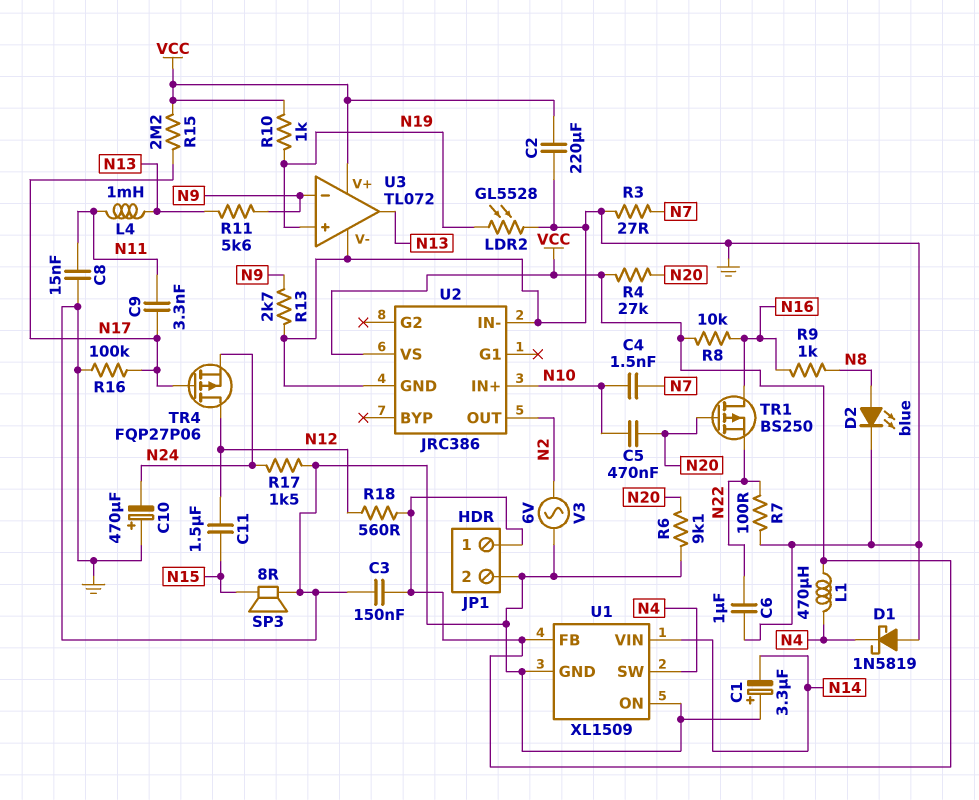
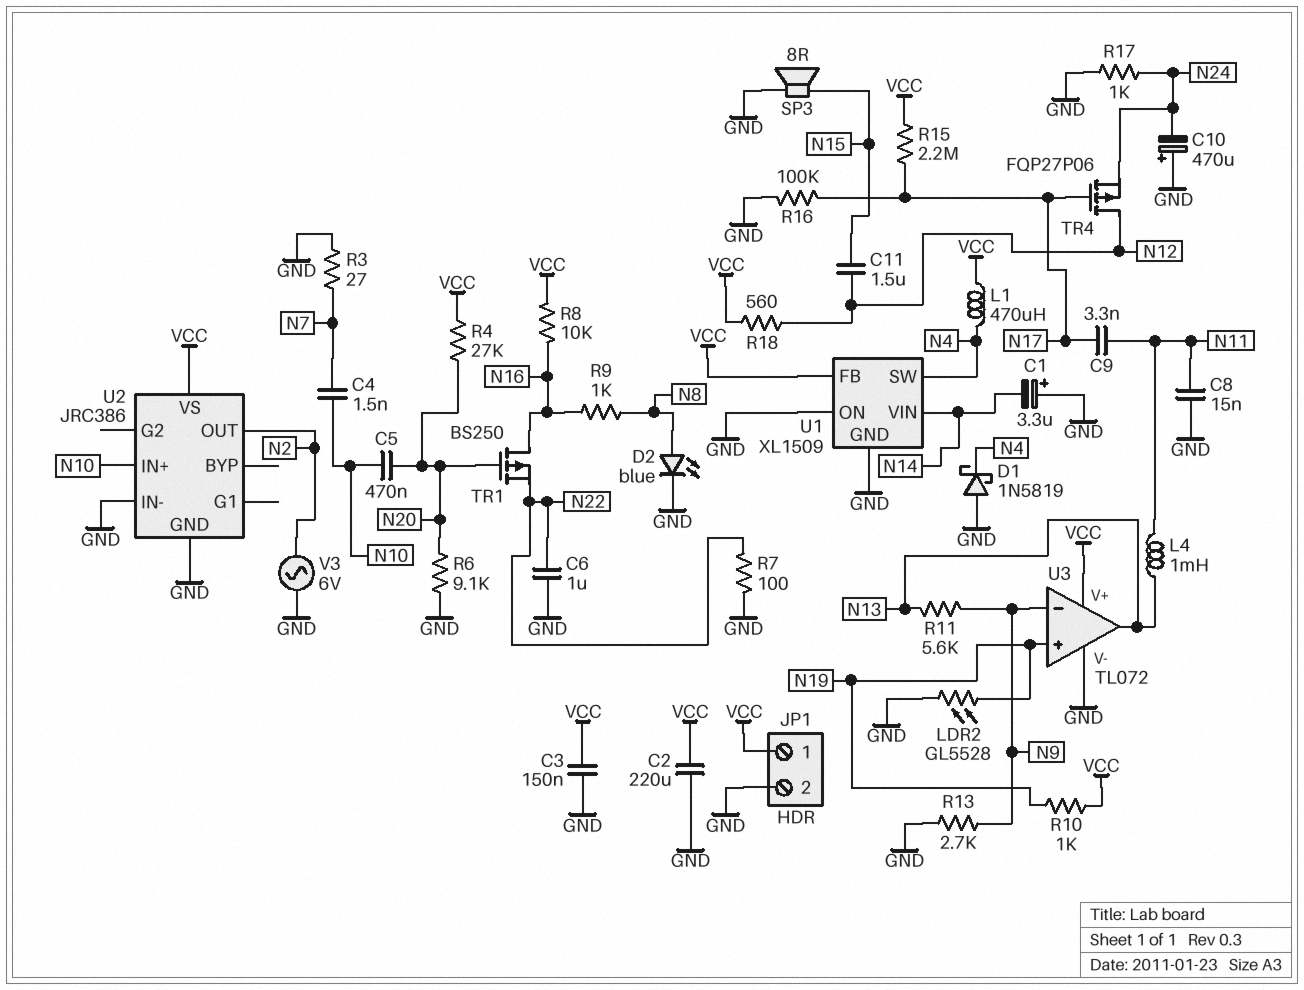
R17: 1.5k (GND, N24) -> 1k (GND, N24)

